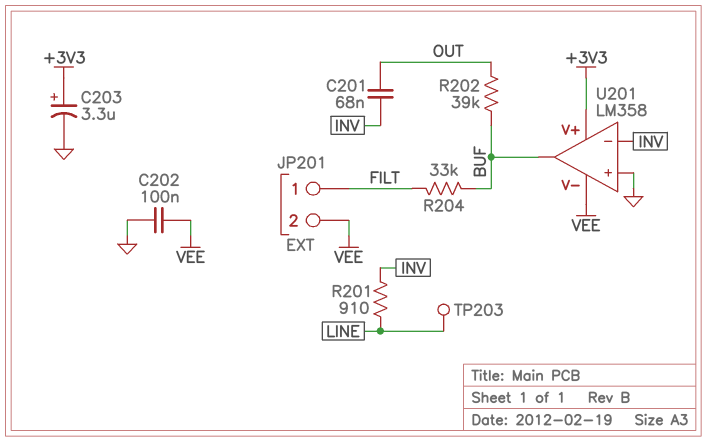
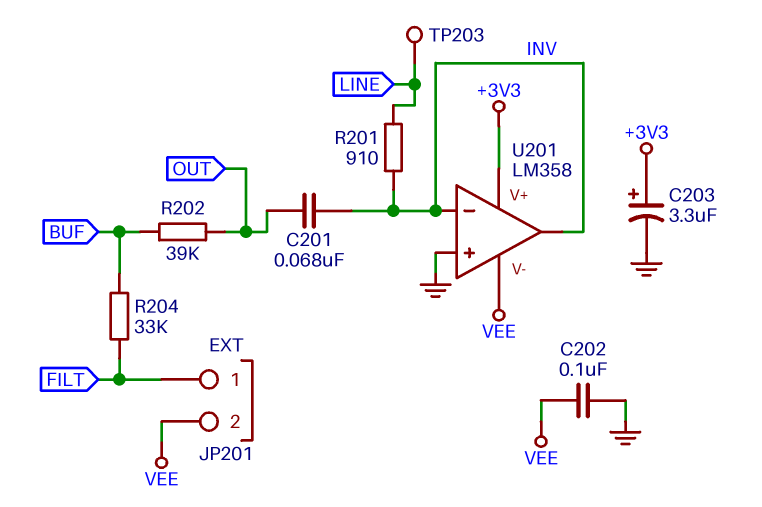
U201 pin out: BUF -> INV

